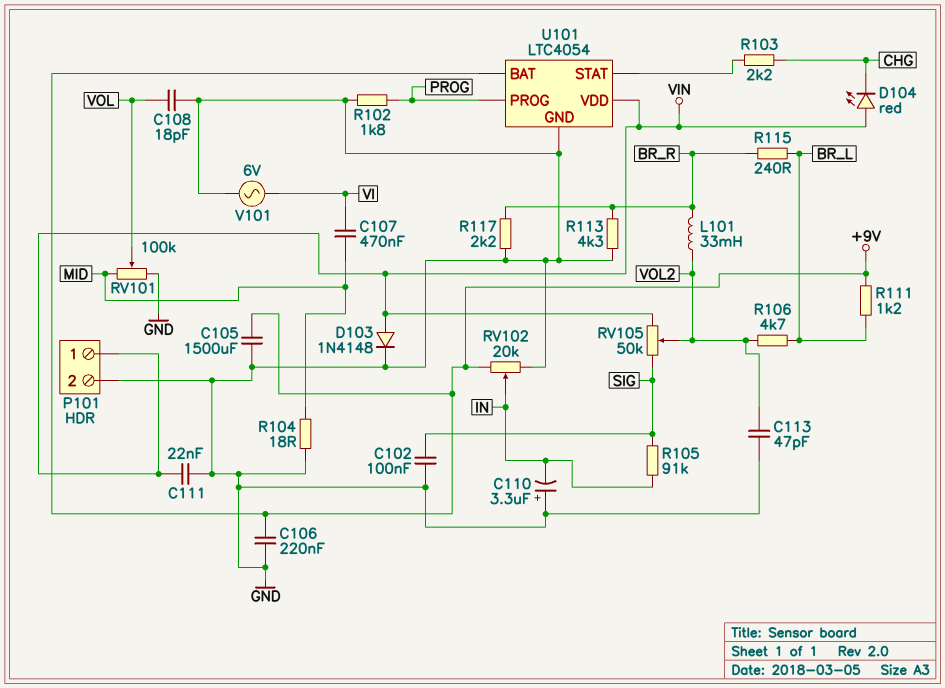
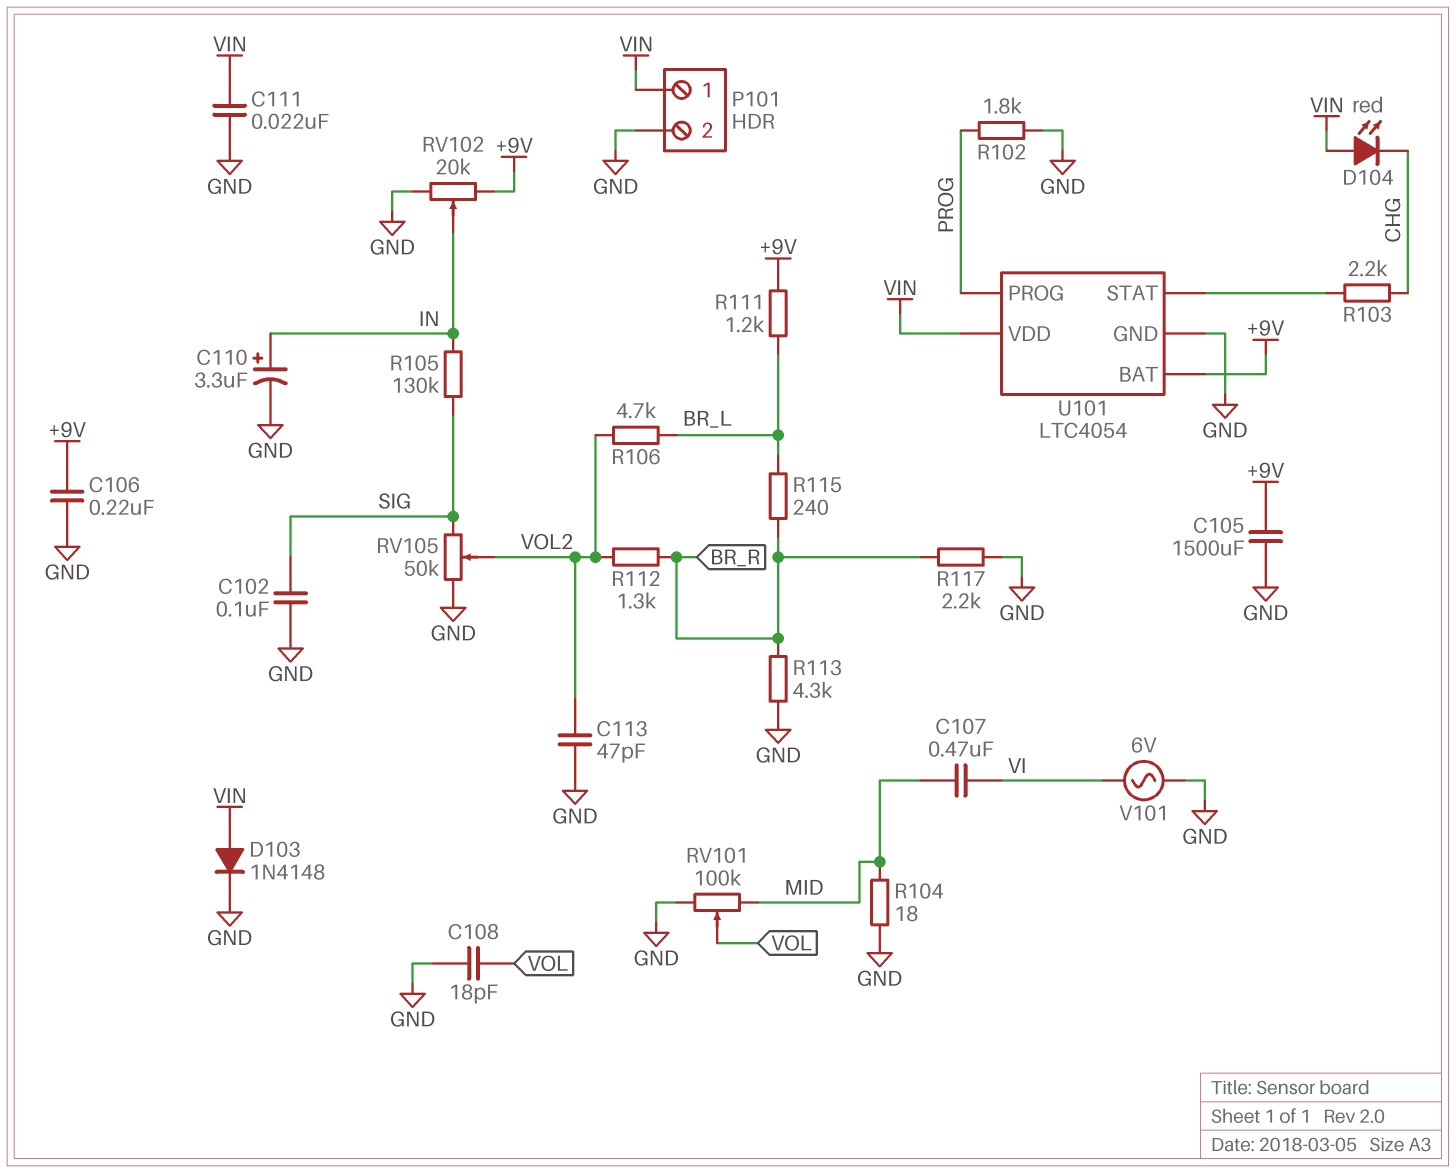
C110: 3.3uF (plus GND, minus IN) -> 3.3uF (plus IN, minus GND)
L101: 33mH (BR_R, VOL2) -> none
R105: 91k (IN, SIG) -> 130k (IN, SIG)
R112: none -> 1.3k (BR_R, VOL2)
RV105: 50k (SIG, VIN, wiper VOL2) -> 50k (GND, SIG, wiper VOL2)

